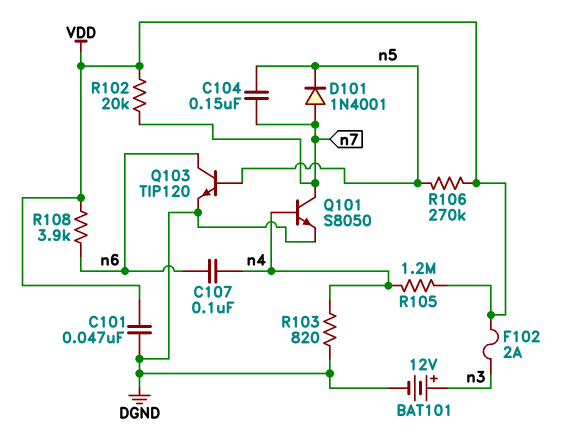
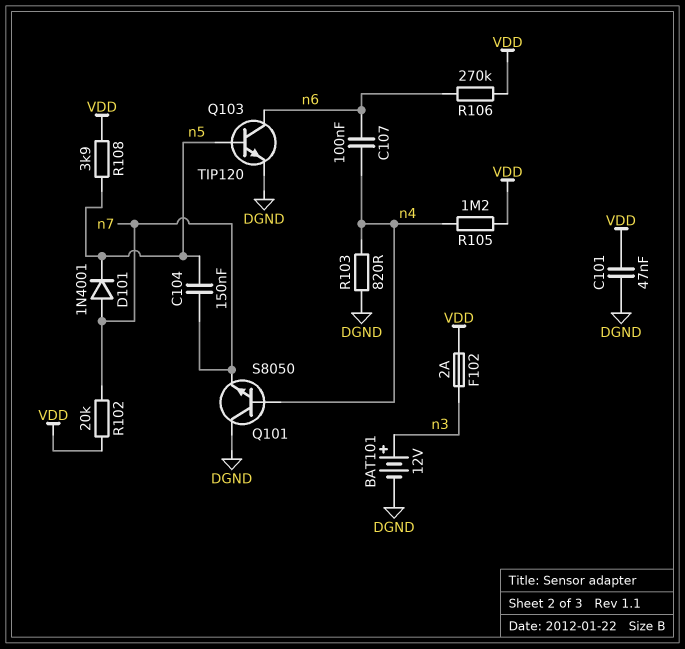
Q101: NPN S8050 (B n4, C n7, E DGND) -> NPN S8050 (B n4, C DGND, E n7)
R106: 270k (VDD, n5) -> 270k (VDD, n6)
R108: 3.9k (VDD, n6) -> 3.9k (VDD, n5)

